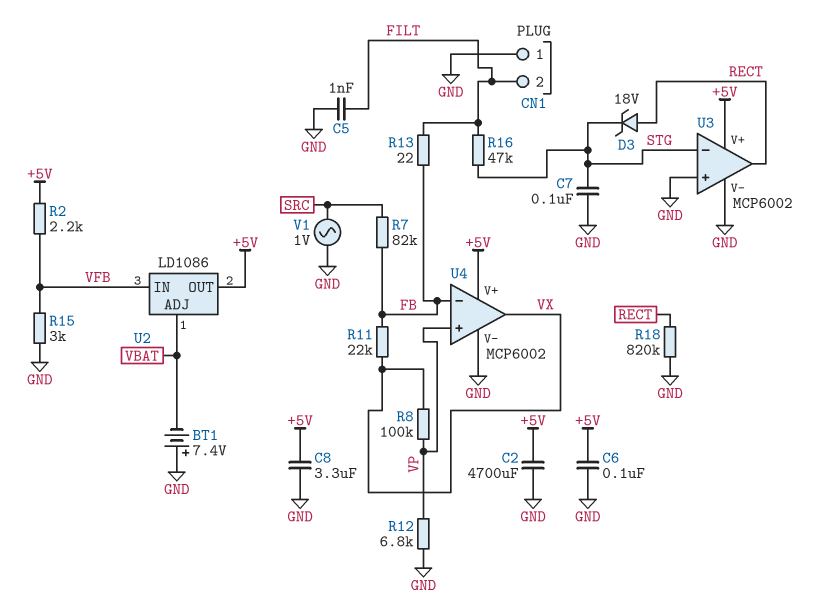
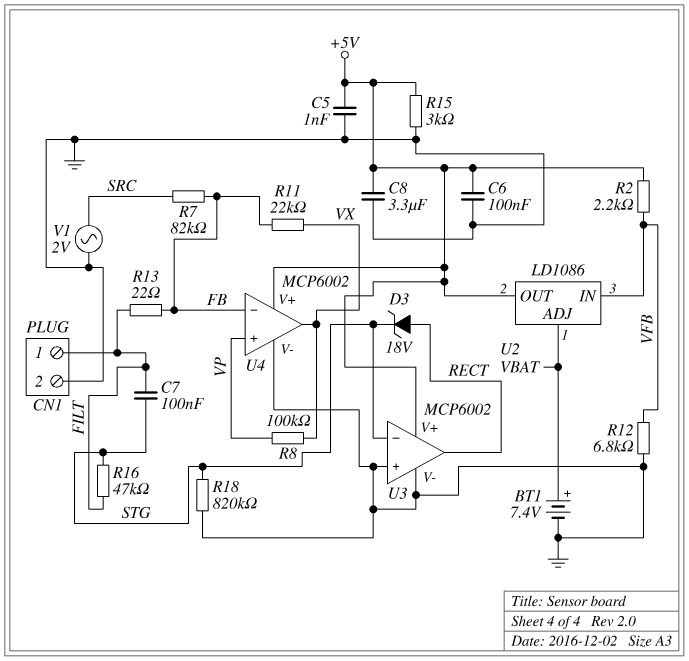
BT1: 7.4V (plus GND, minus VBAT) -> 7.4V (plus VBAT, minus GND)
C2: 4700uF (+5V, GND) -> none
C5: 1nF (FILT, GND) -> 1nF (+5V, GND)
C7: 100nF (GND, STG) -> 100nF (FILT, STG)
CN1 pin 1: GND -> FILT
CN1 pin 2: FILT -> GND
R12: 6.8k (GND, VP) -> 6.8k (GND, VFB)
R15: 3k (GND, VFB) -> 3k (+5V, GND)
R18: 820k (GND, RECT) -> 820k (GND, STG)
V1: AC 1V (GND, SRC) -> AC 2V (GND, SRC)

